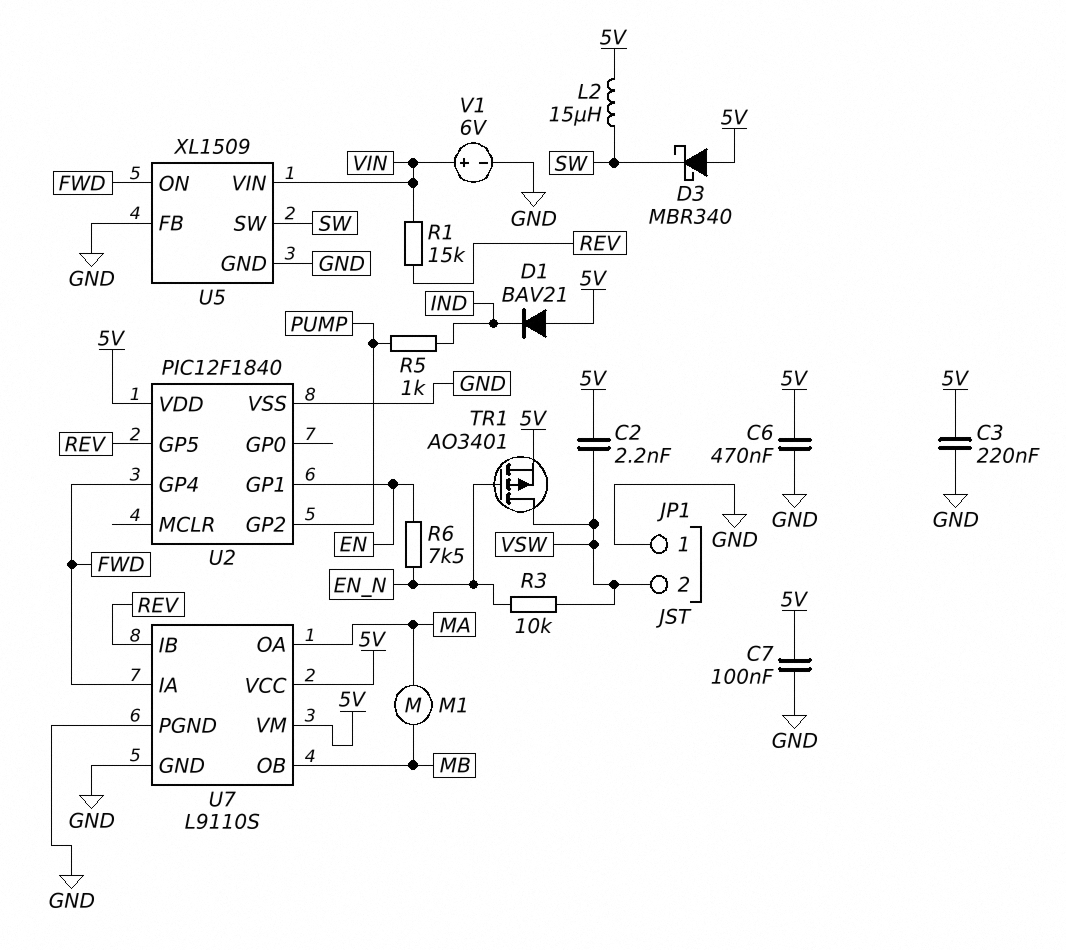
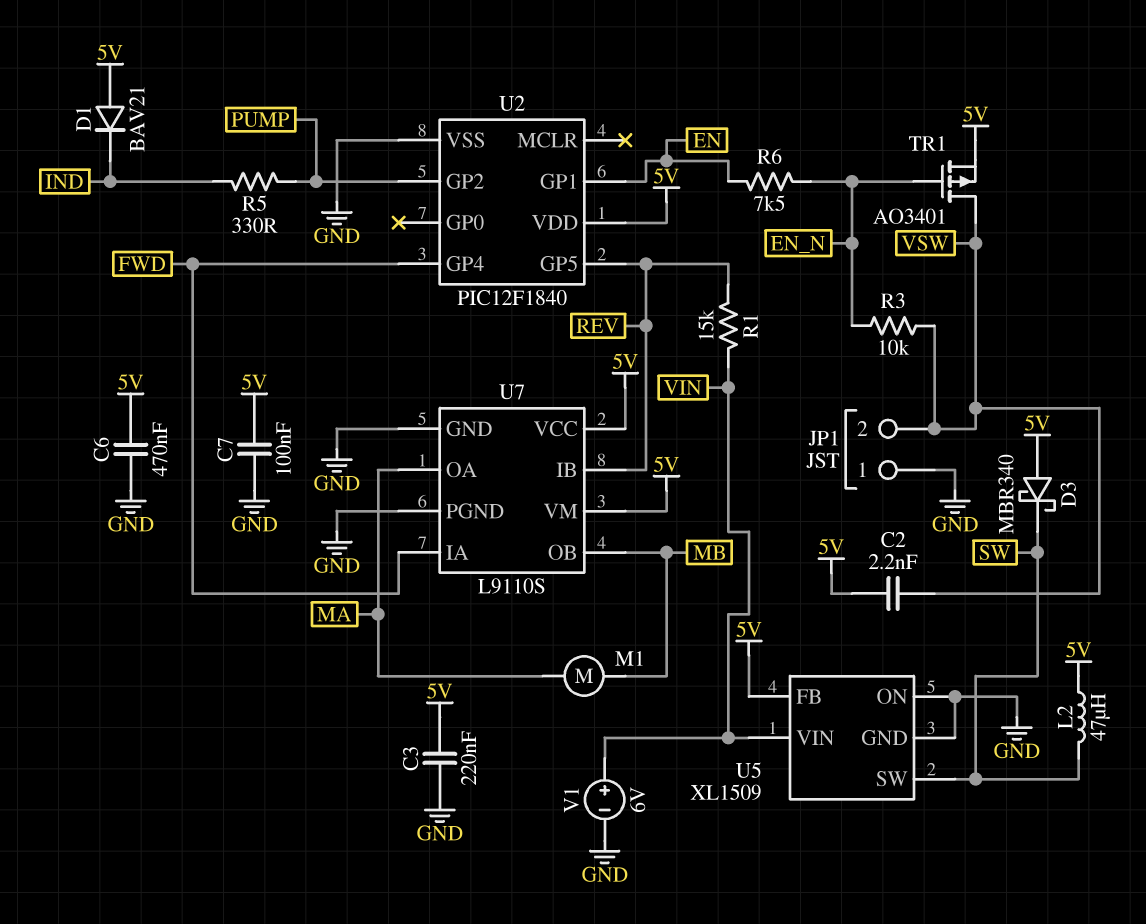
L2: 15uH (5V, SW) -> 47uH (5V, SW)
R5: 1k (IND, PUMP) -> 330 (IND, PUMP)
U5 pin FB: GND -> 5V
U5 pin ON: FWD -> GND

